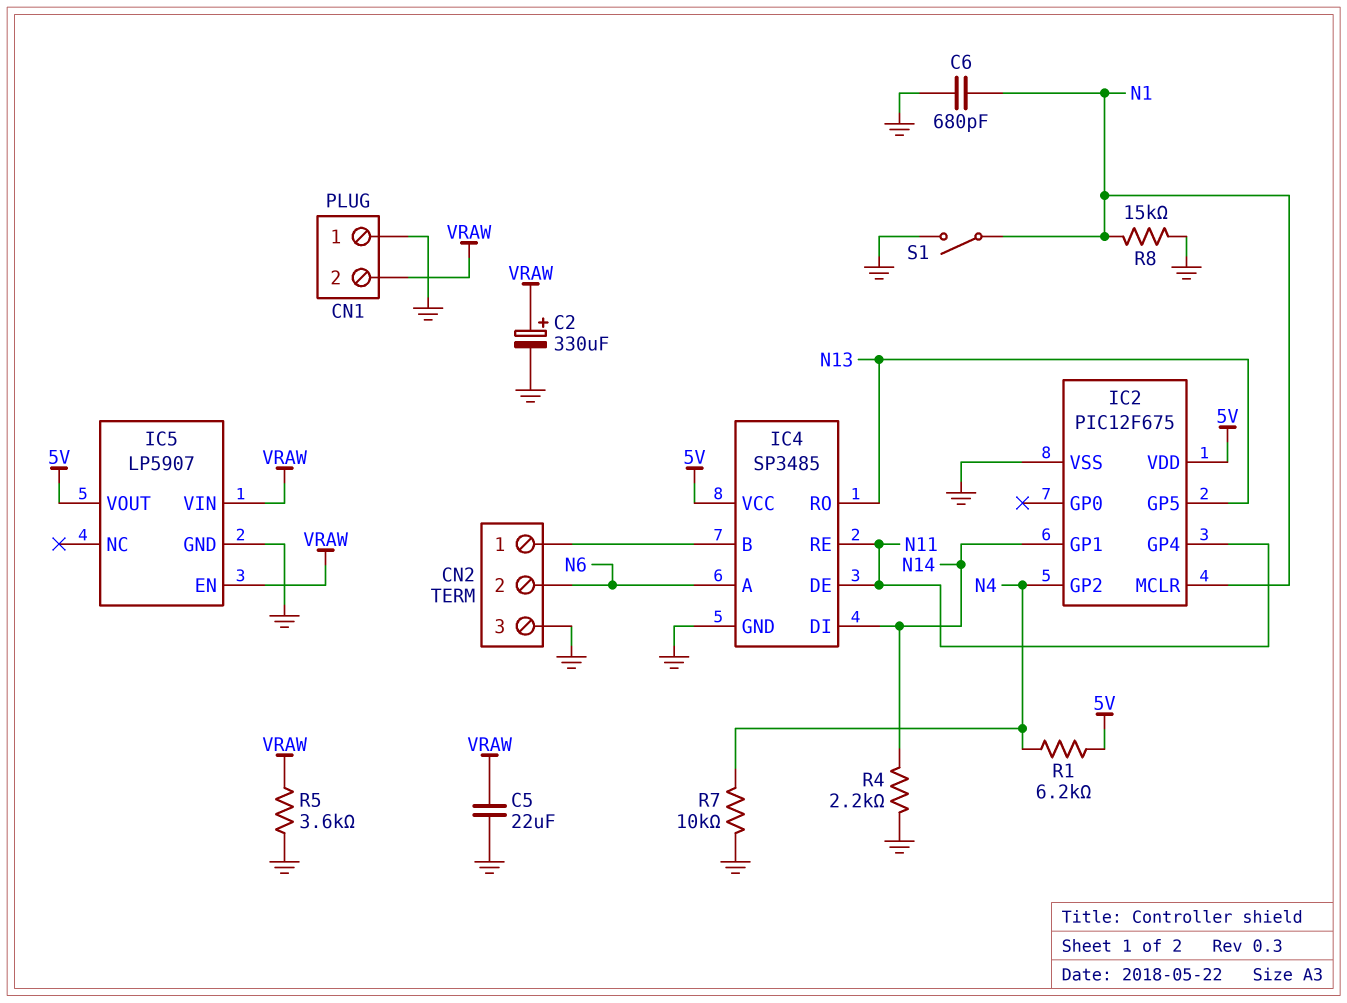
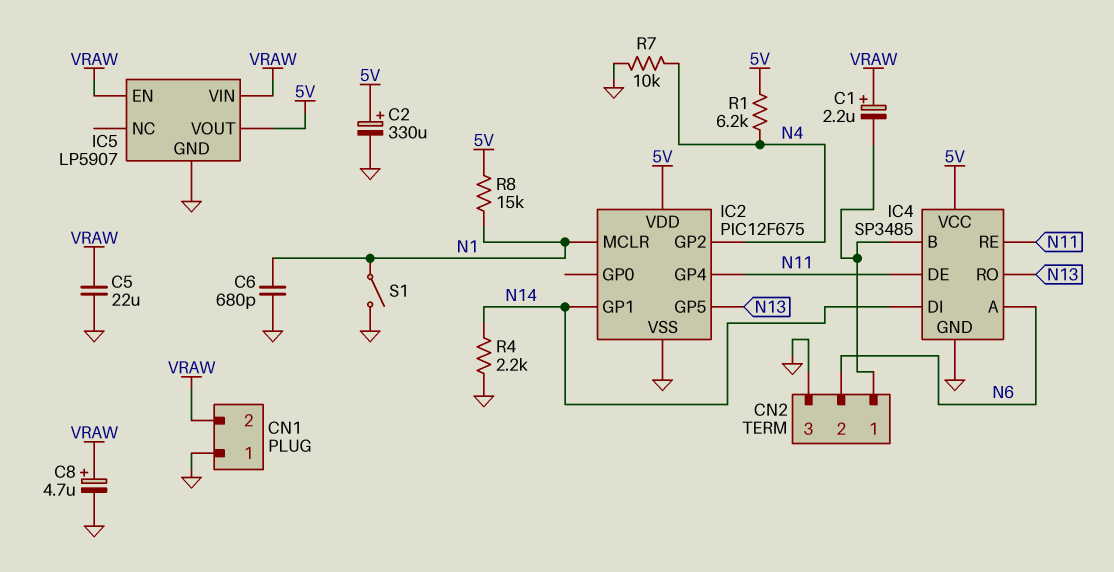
C1: none -> 2.2uF (plus VRAW, minus CN2/1)
C2: 330uF (plus VRAW, minus GND) -> 330uF (plus 5V, minus GND)
C8: none -> 4.7uF (plus VRAW, minus GND)
R5: 3.6k (GND, VRAW) -> none
R8: 15k (GND, N1) -> 15k (5V, N1)

